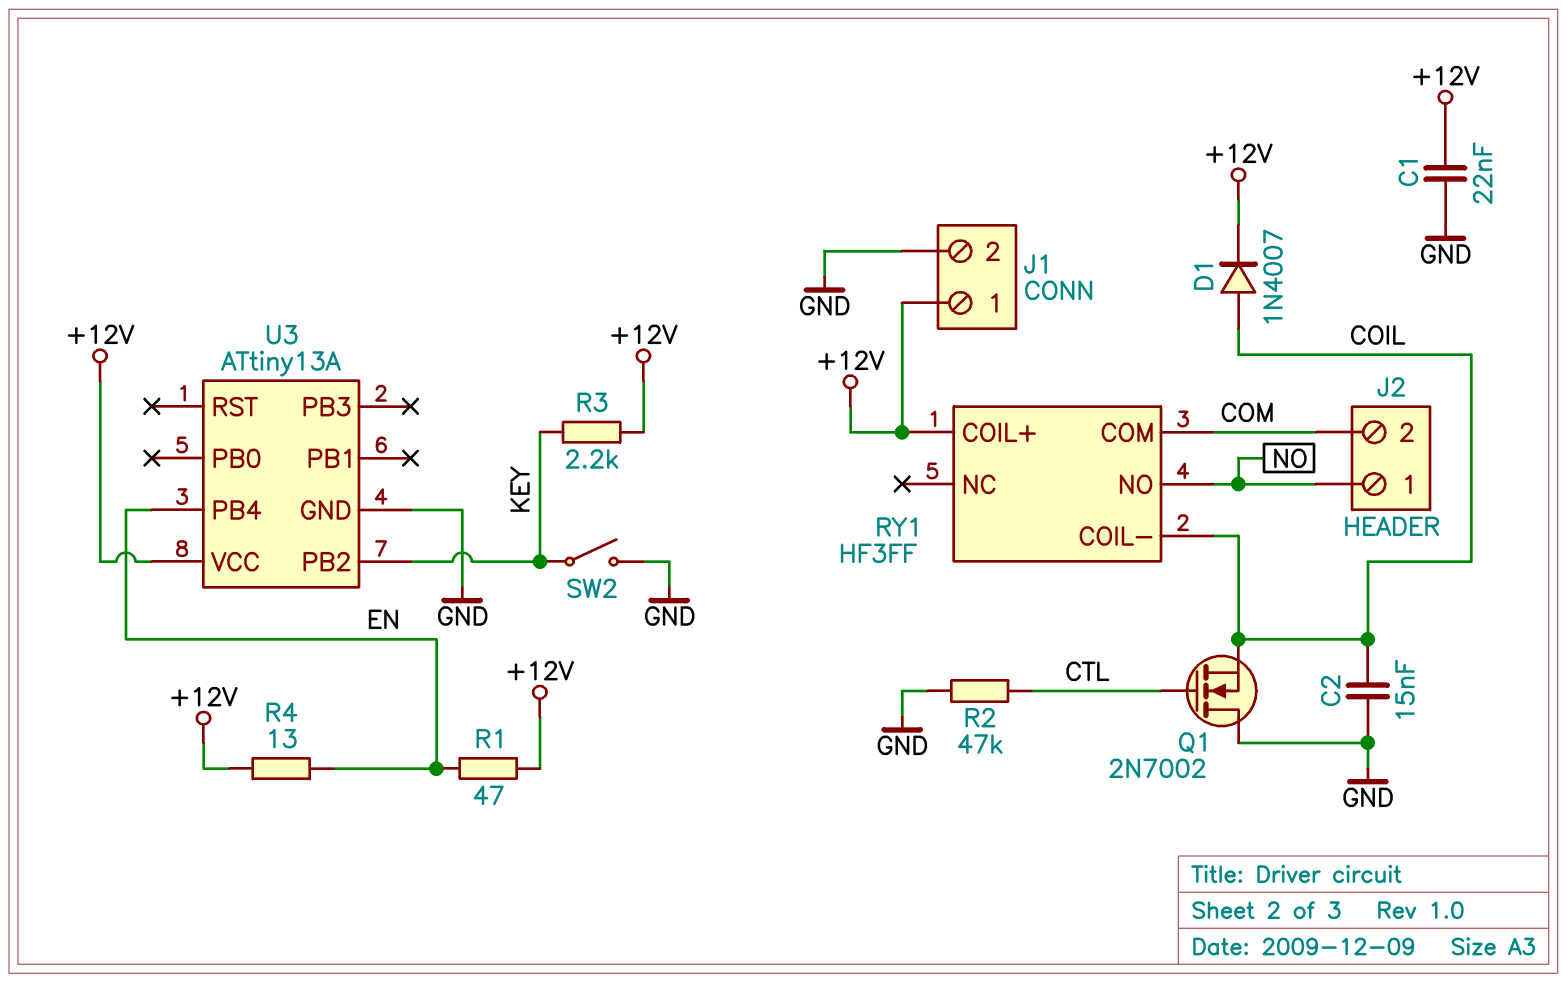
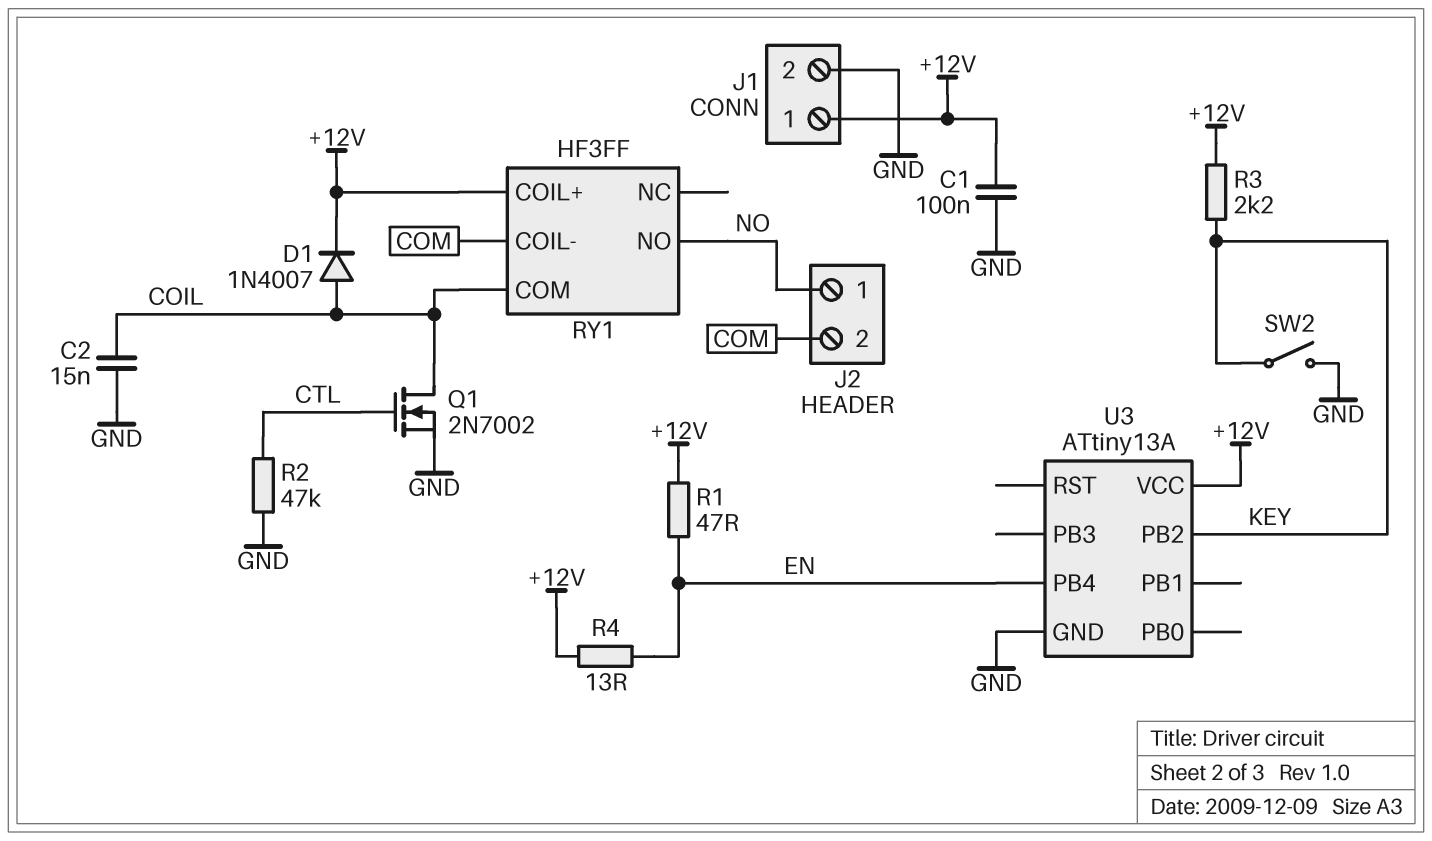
C1: 22nF (+12V, GND) -> 100nF (+12V, GND)
Q1: NMOS 2N7002 (G CTL, D GND, S COIL) -> NMOS 2N7002 (G CTL, D COIL, S GND)
RY1 pin COIL-: COIL -> COM
RY1 pin COM: COM -> COIL

